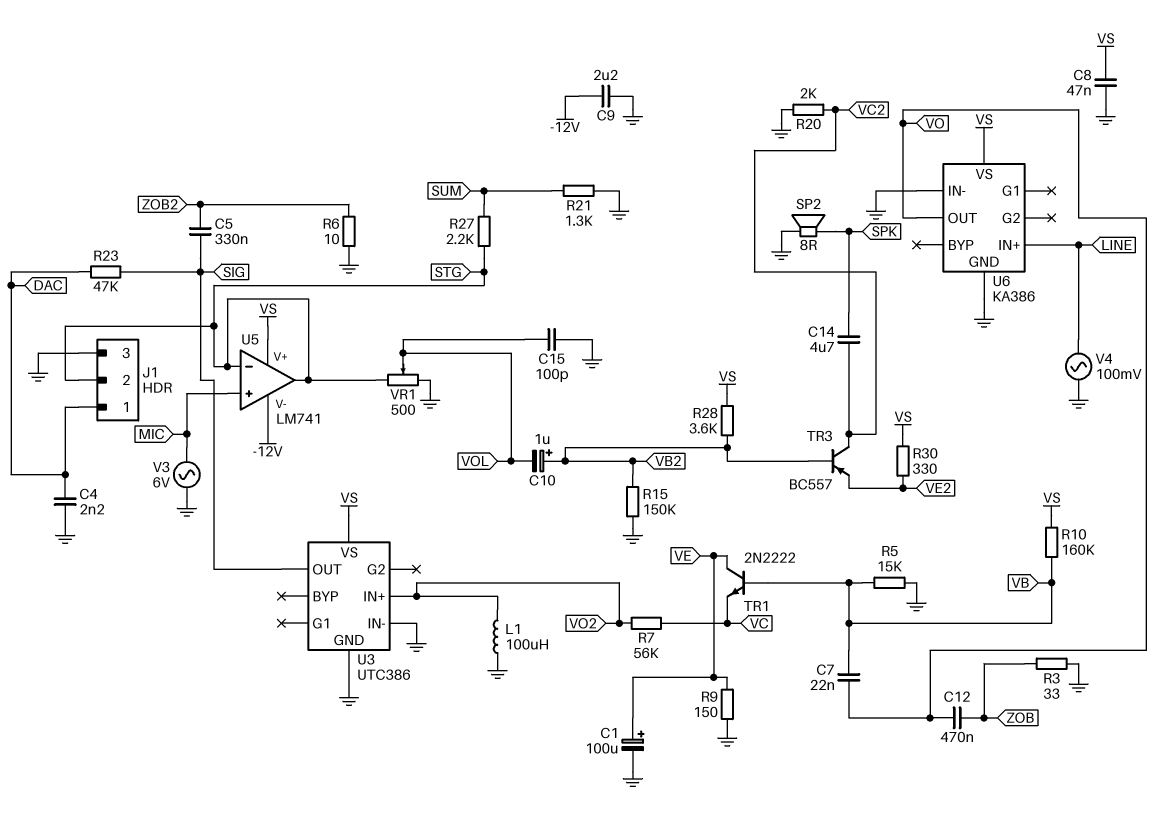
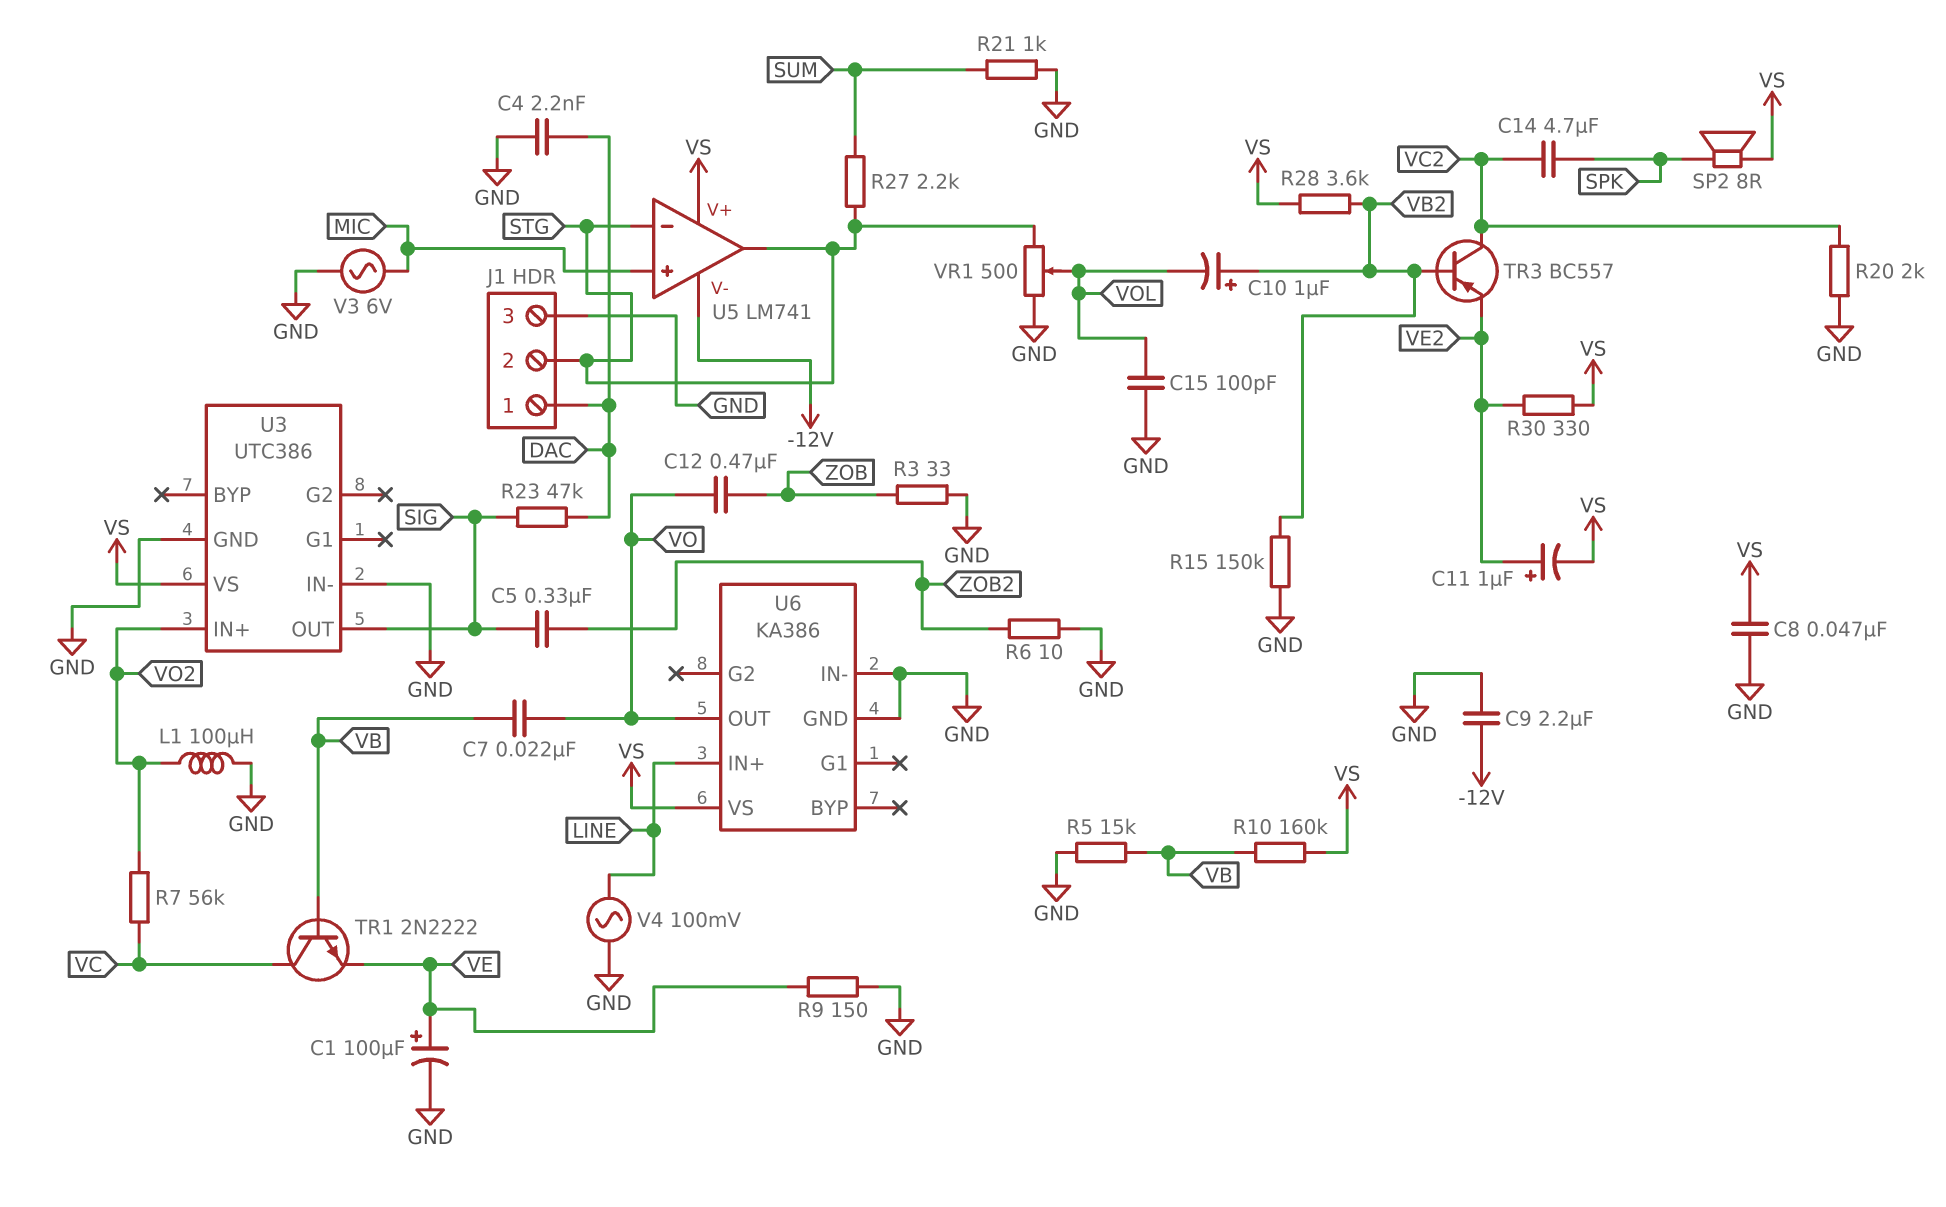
C11: none -> 1uF (plus VE2, minus VS)
R21: 1.3k (GND, SUM) -> 1k (GND, SUM)
SP2: speaker 8R (GND, SPK) -> speaker 8R (SPK, VS)
TR1: NPN 2N2222 (B VB, C VE, E VC) -> NPN 2N2222 (B VB, C VC, E VE)

